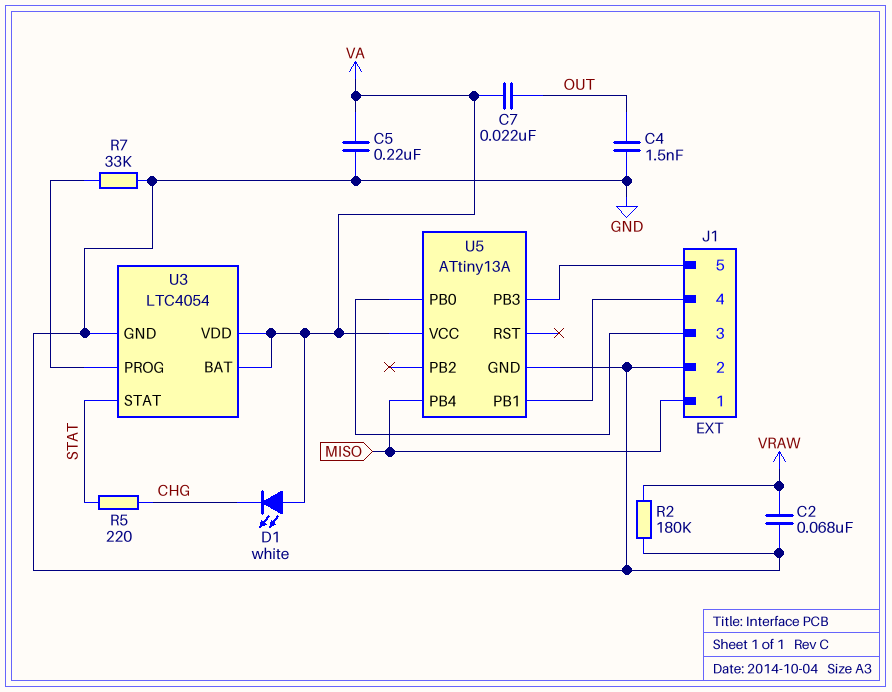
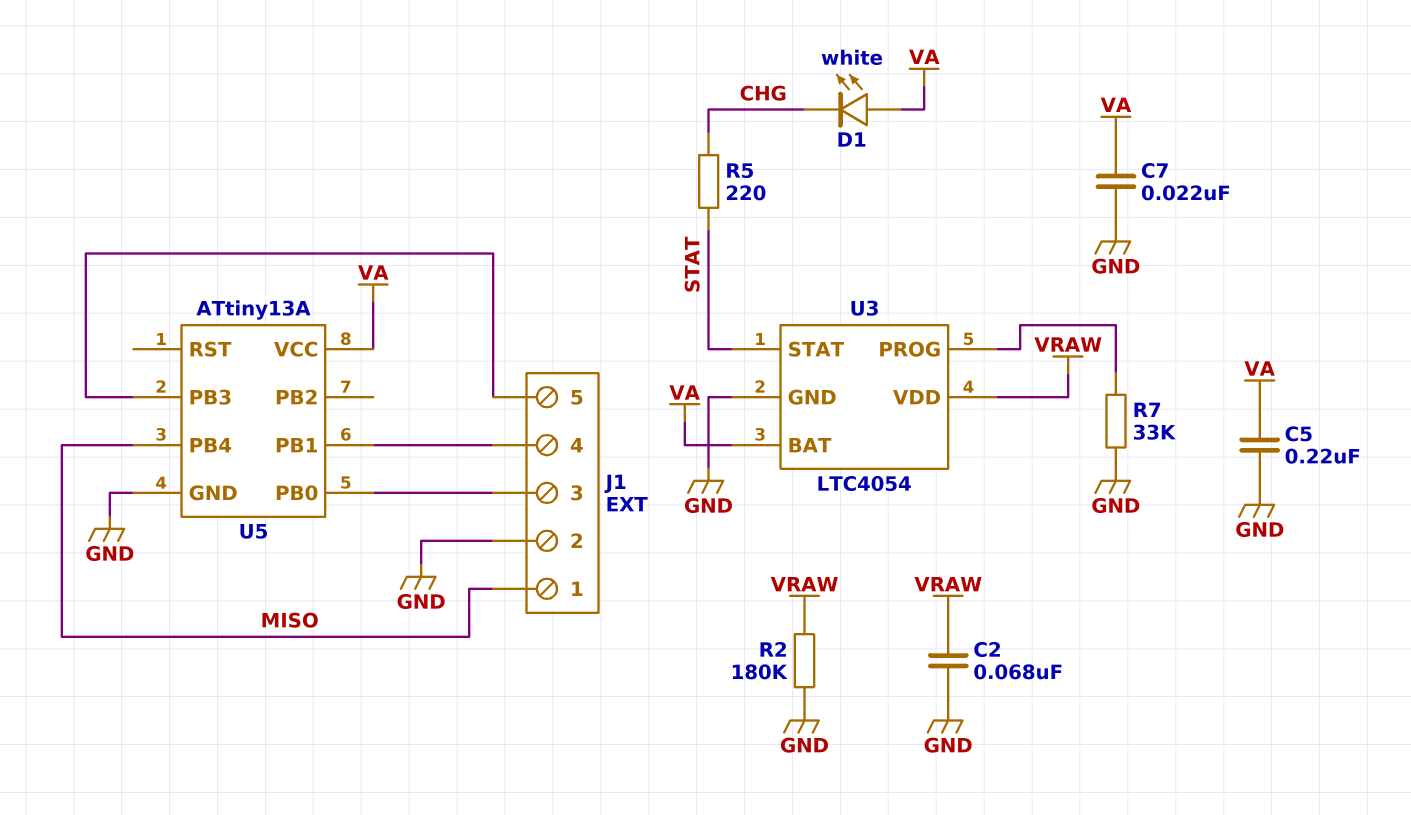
C4: 1.5nF (GND, OUT) -> none
C7: 22nF (OUT, VA) -> 22nF (GND, VA)
U3 pin VDD: VA -> VRAW

